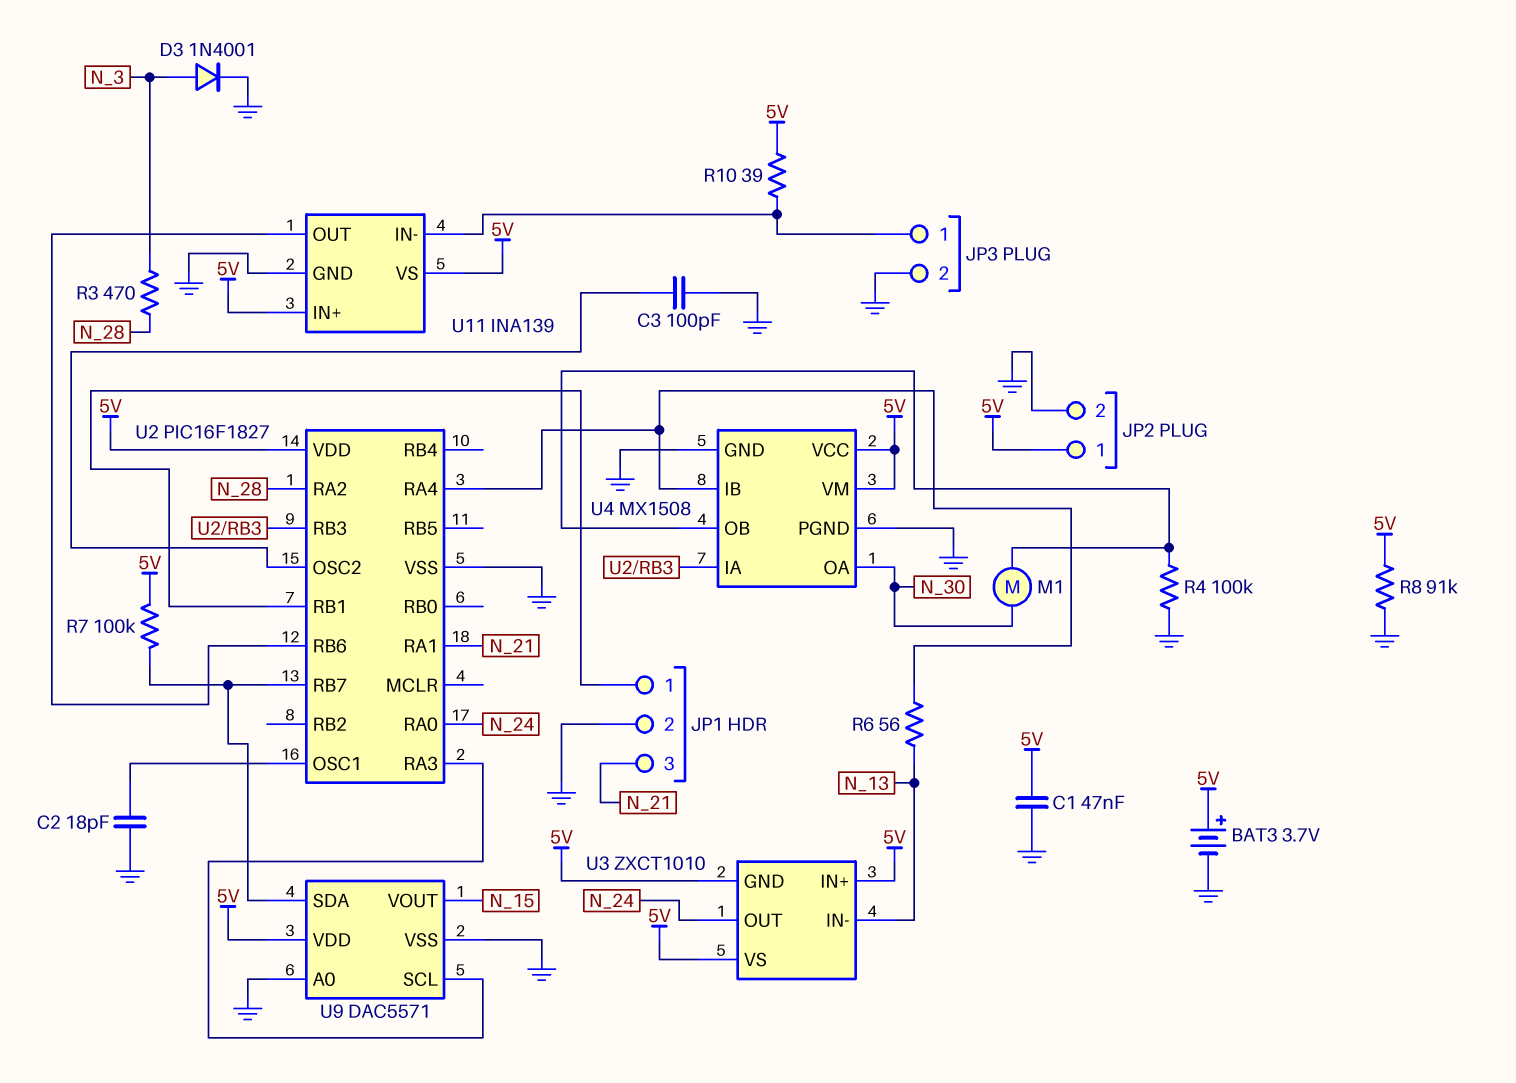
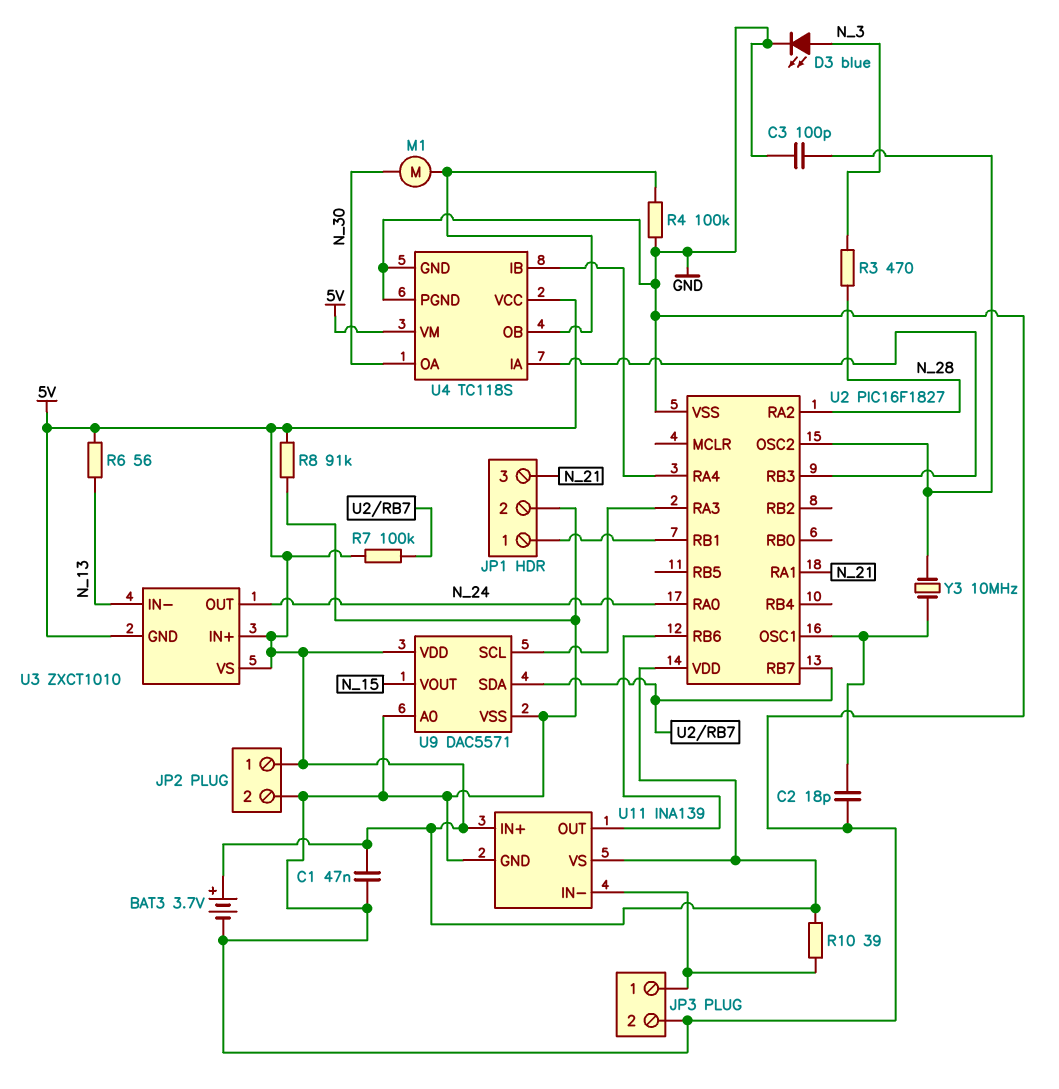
D3: diode 1N4001 (A N_3, K GND) -> LED blue (A N_3, K GND)
R6: 56 (N_13, U2/RA4) -> 56 (5V, N_13)
U4: MX1508 -> TC118S
Y3: none -> 10MHz (U2/OSC1, U2/OSC2)

